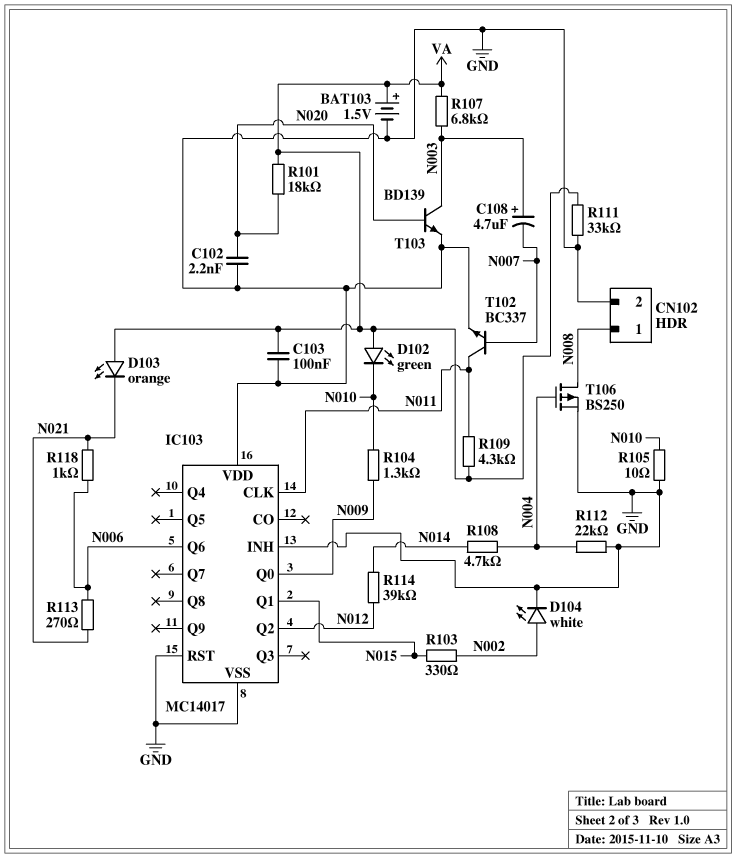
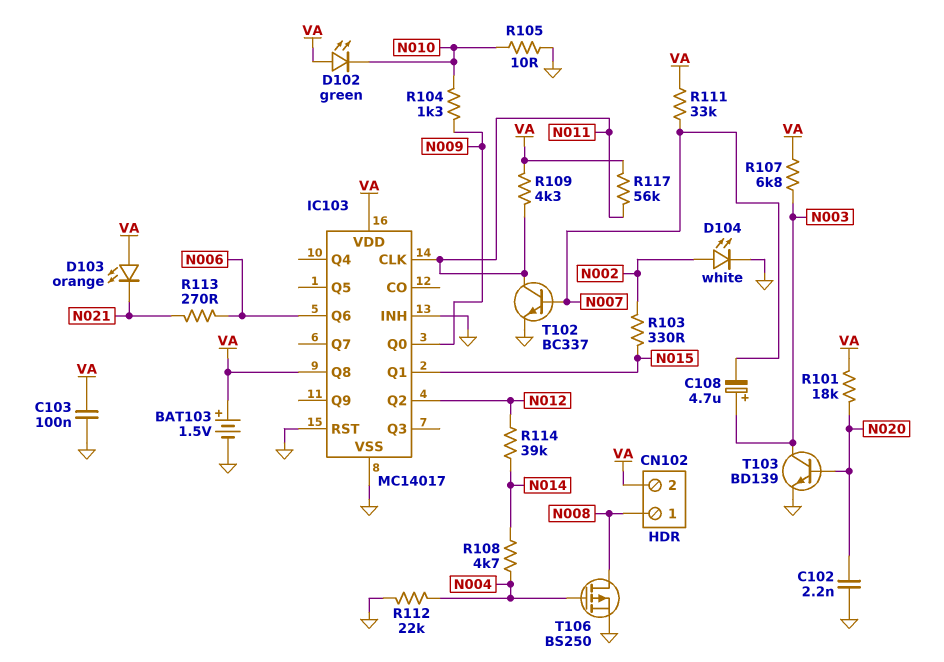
CN102 pin 2: GND -> VA
IC103 pin Q8: none -> VA
IC103 pin VDD: GND -> VA
R111: 33k (GND, VA) -> 33k (N007, VA)
R117: none -> 56k (N011, VA)
R118: 1k (N006, N021) -> none

